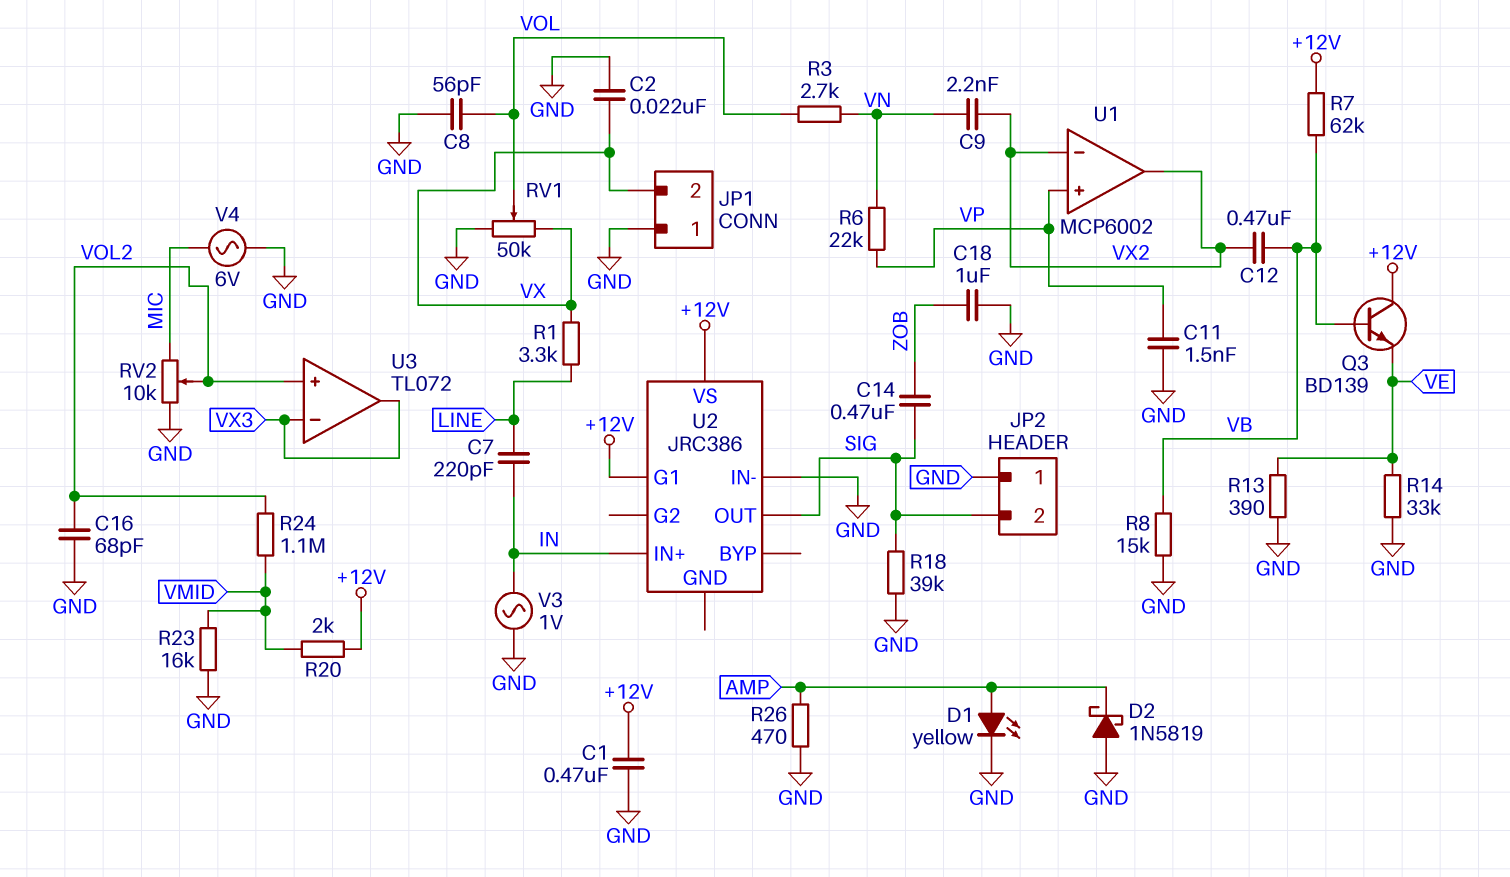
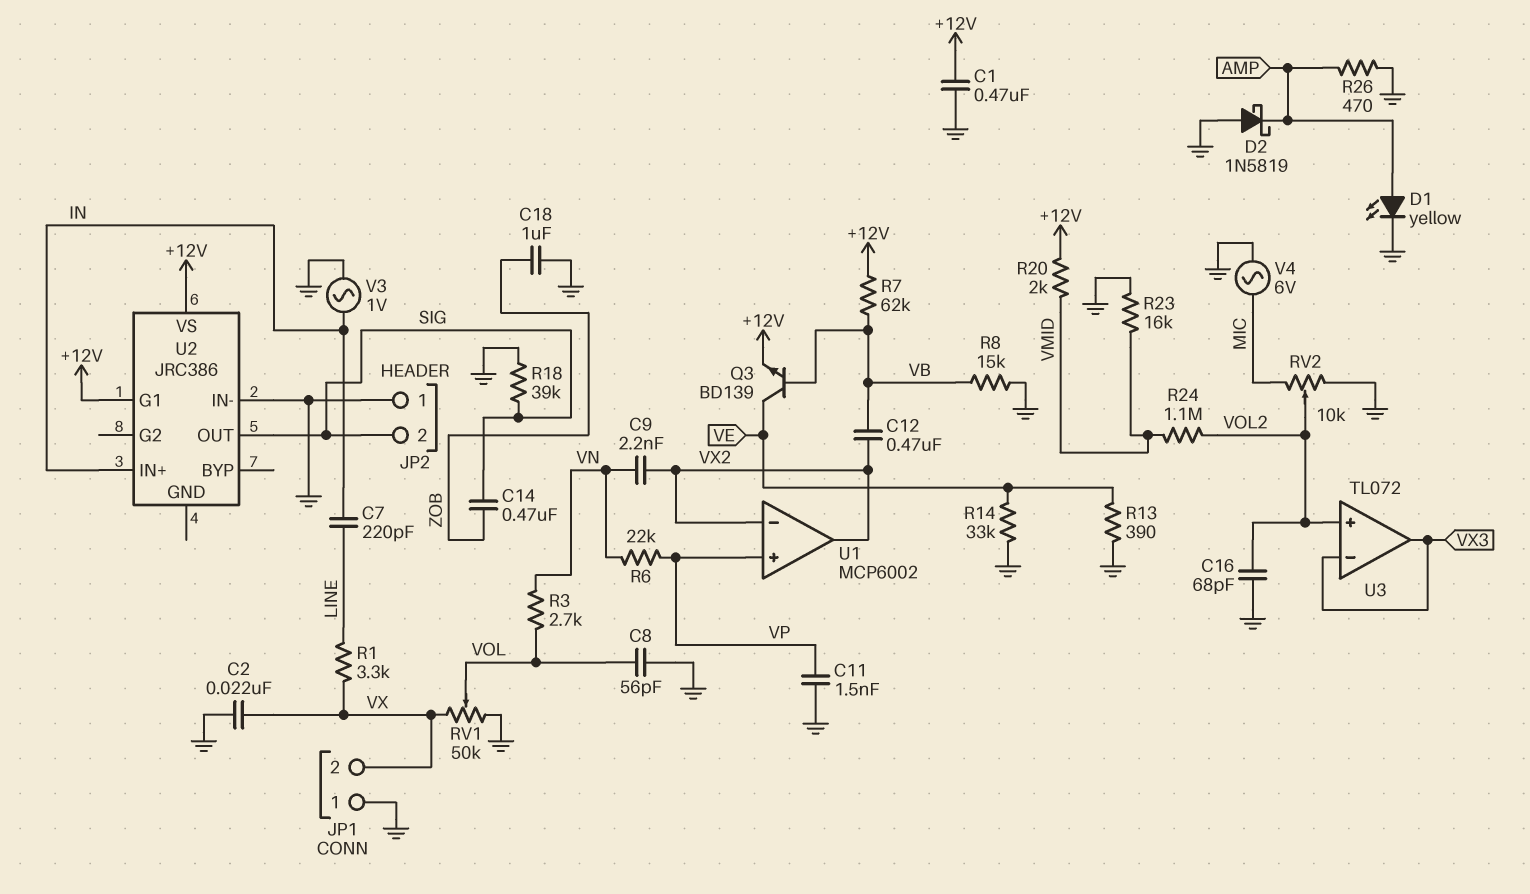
Q3: NPN BD139 (B VB, C +12V, E VE) -> NPN BD139 (B VB, C VE, E +12V)

